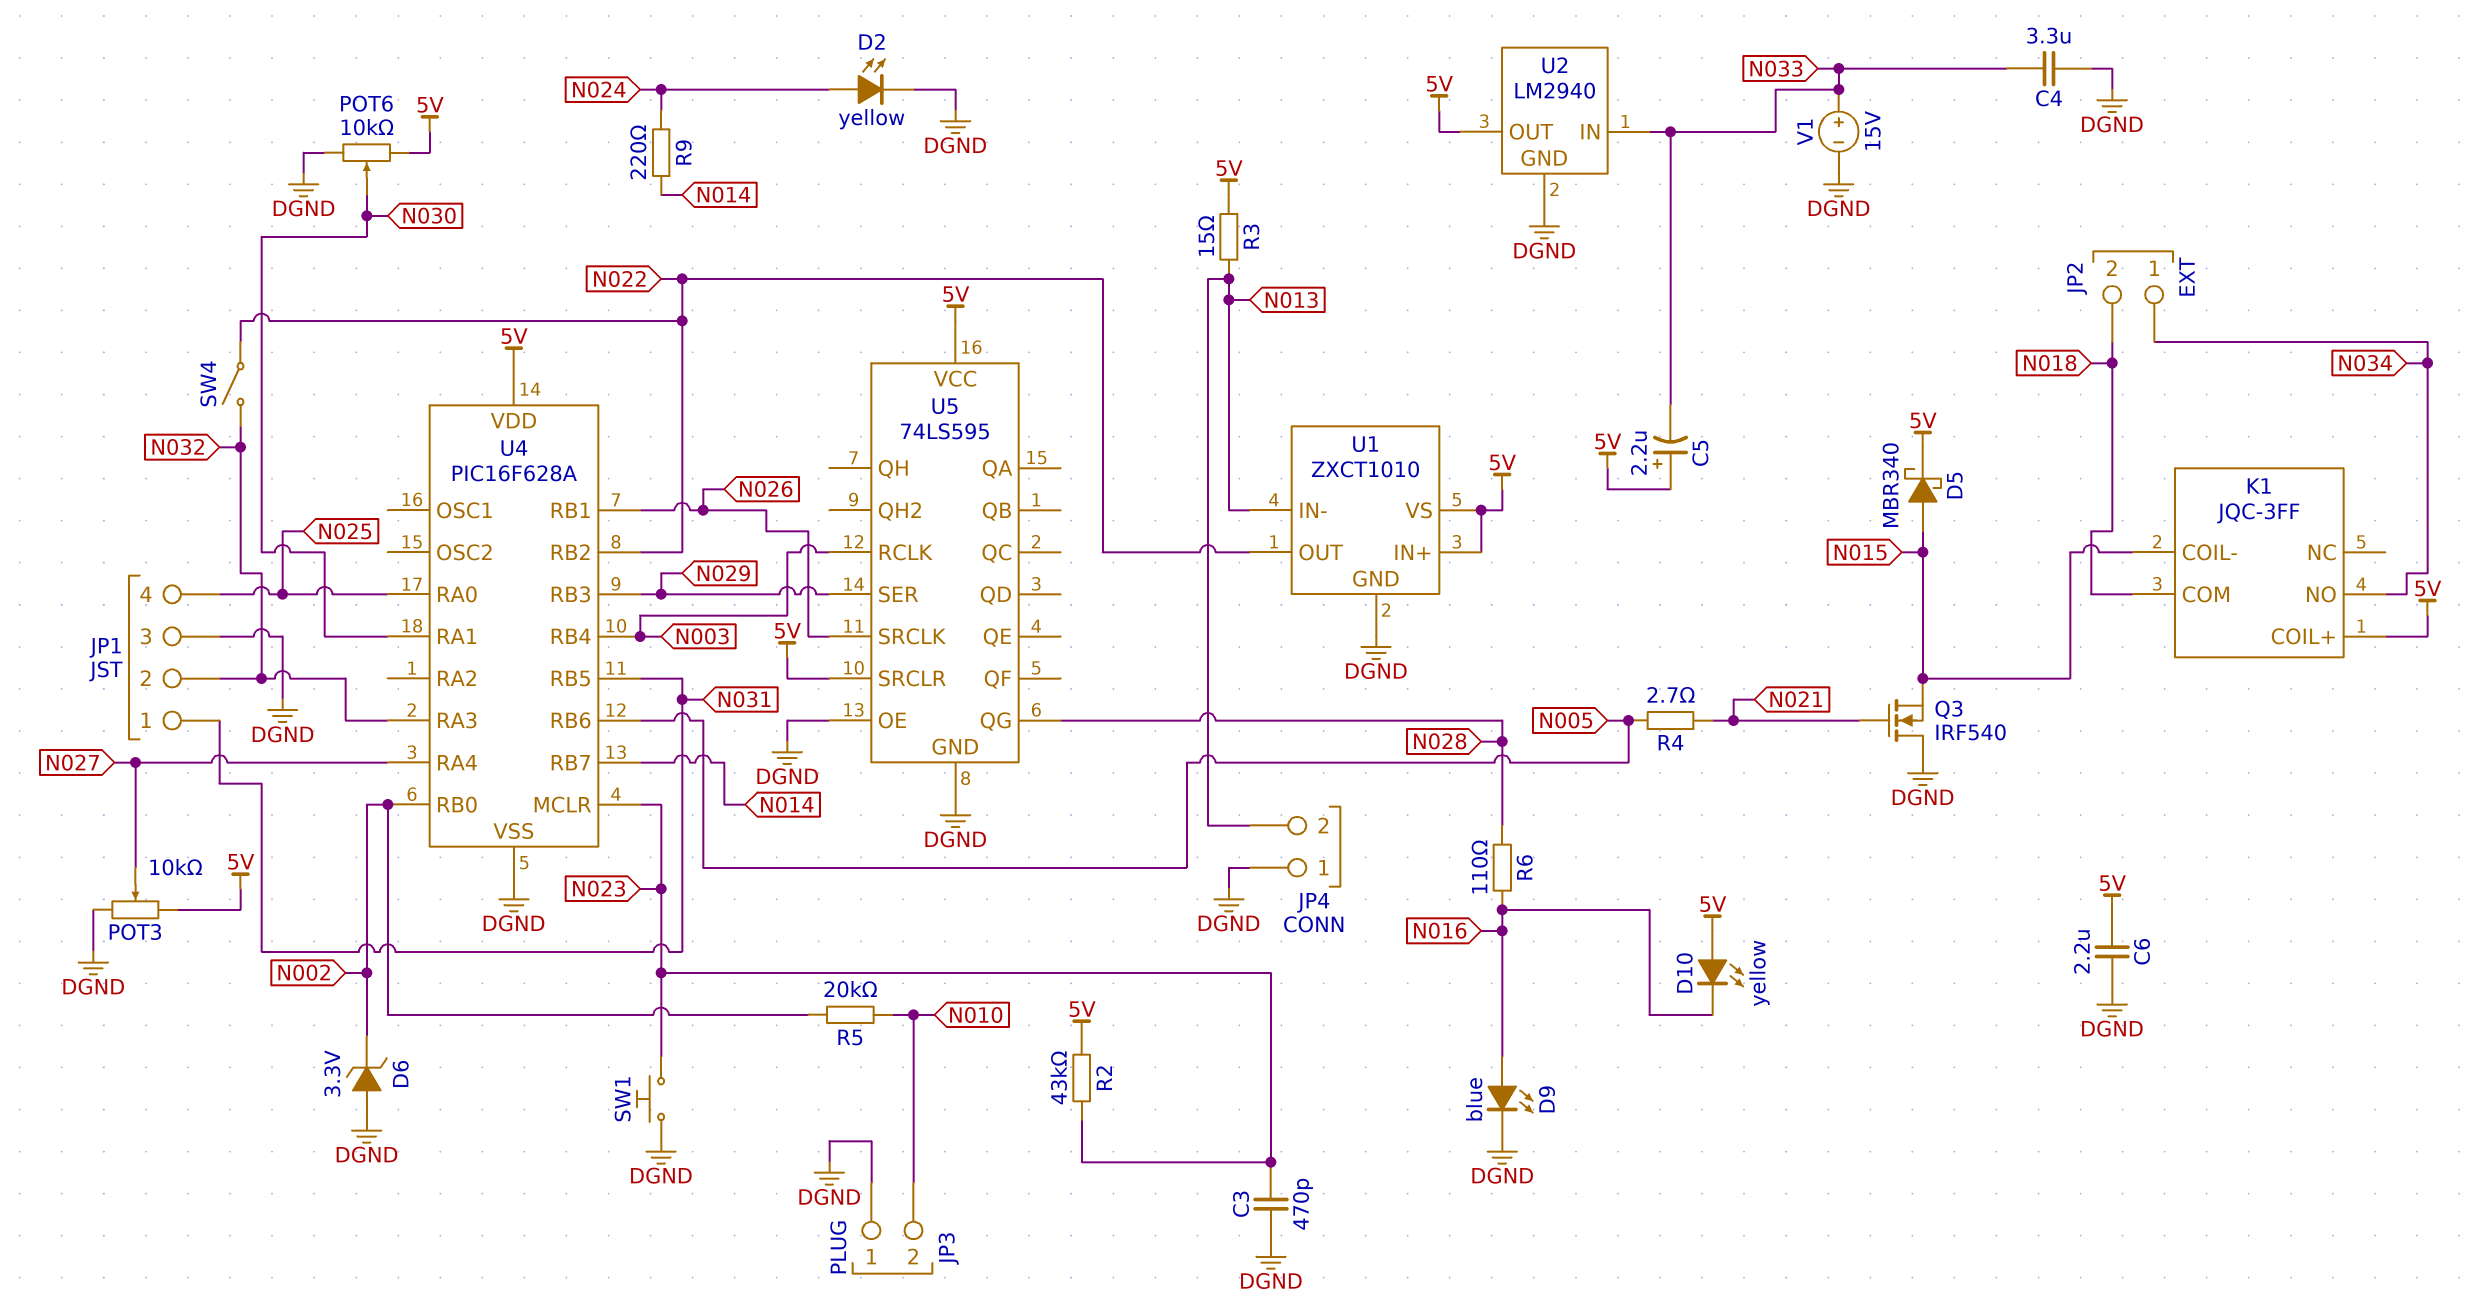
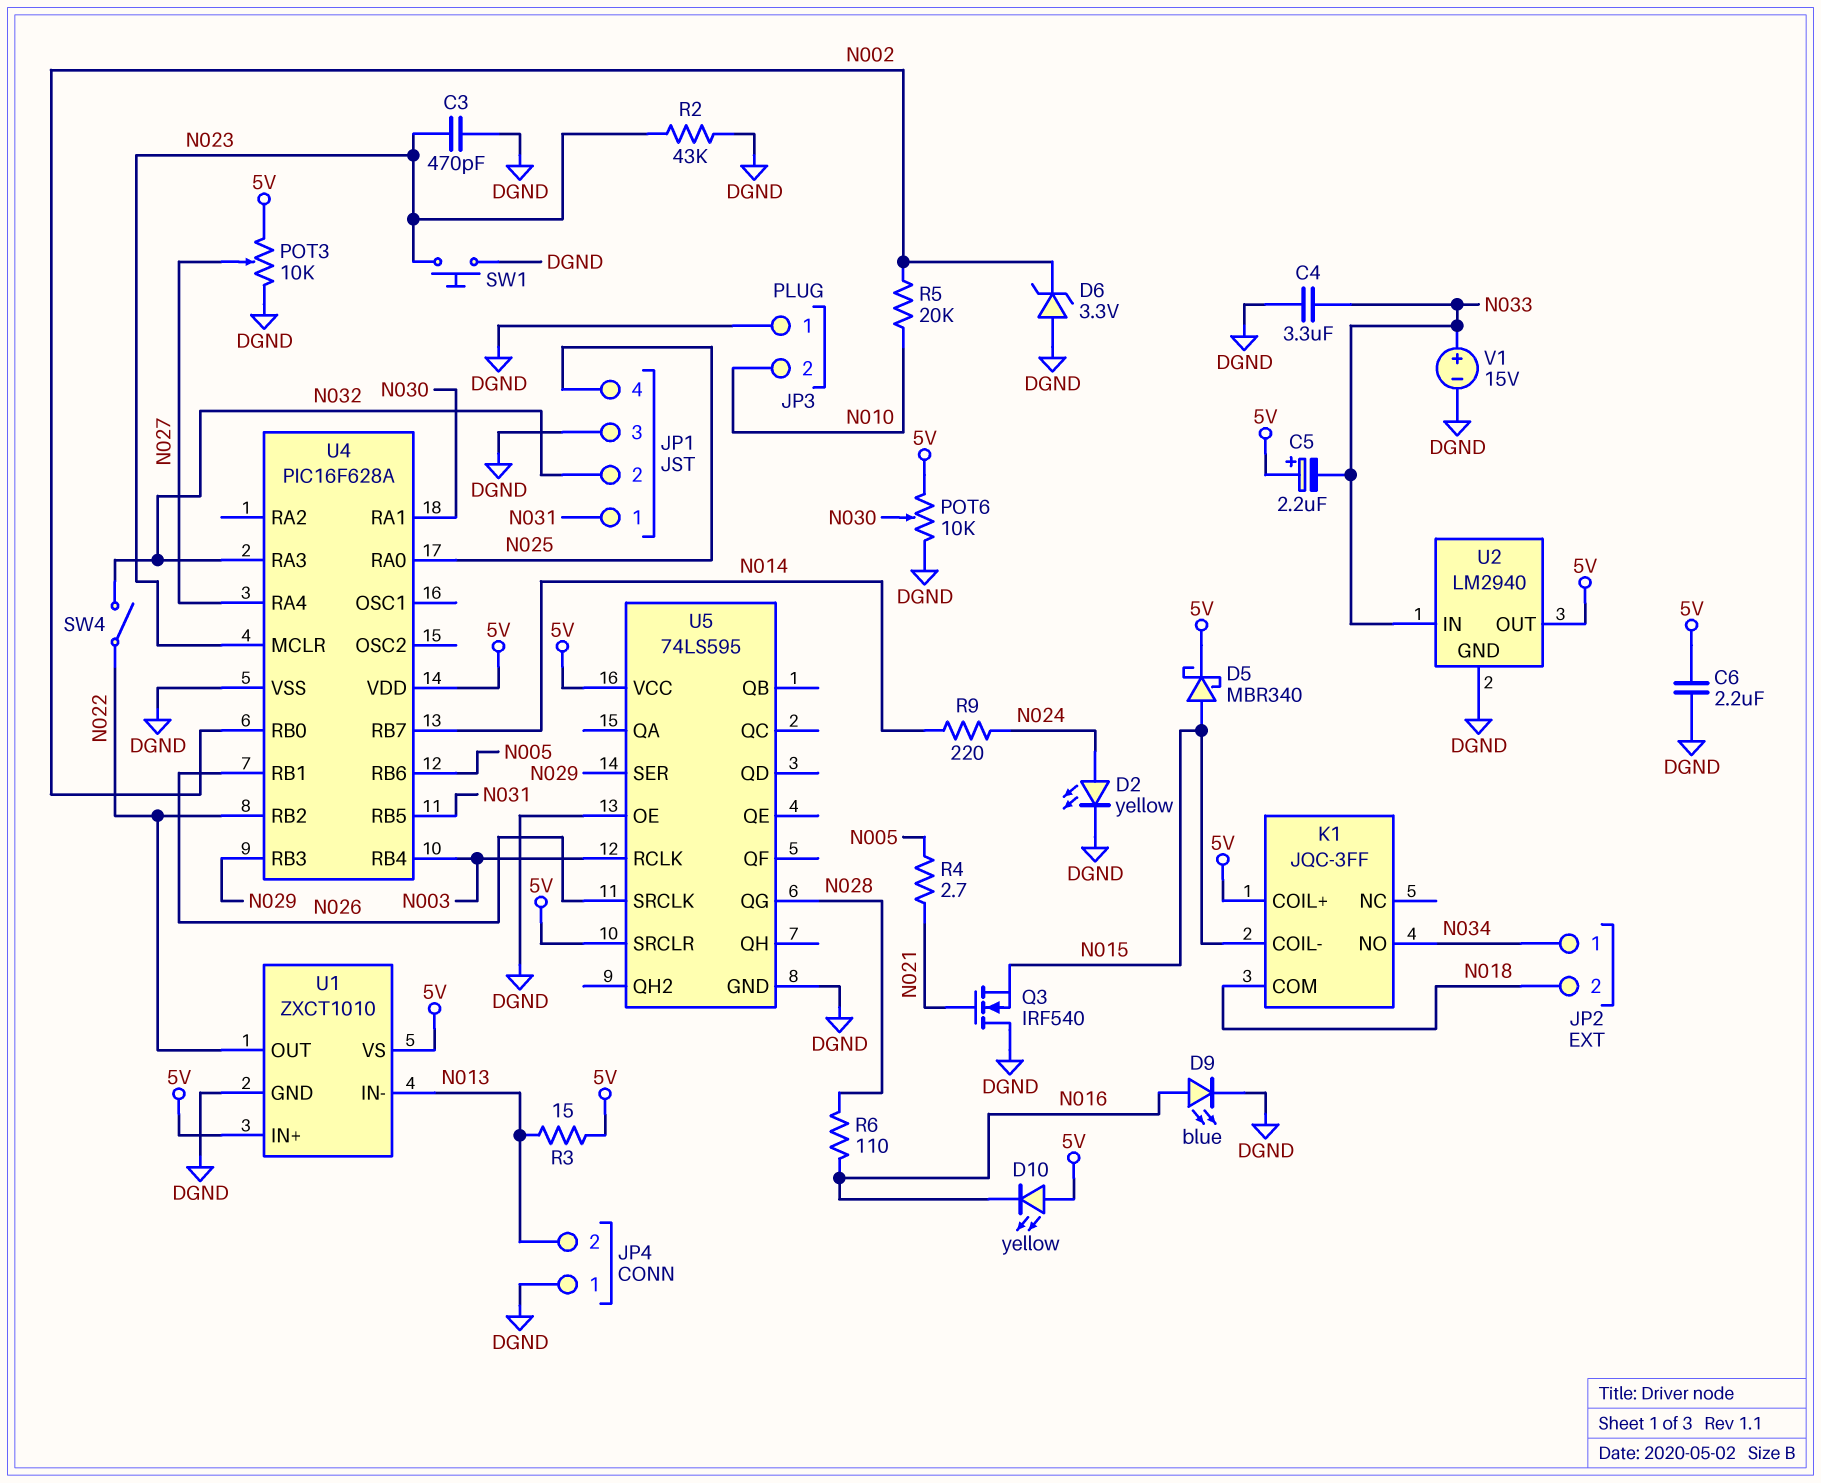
R2: 43k (5V, N023) -> 43k (DGND, N023)

